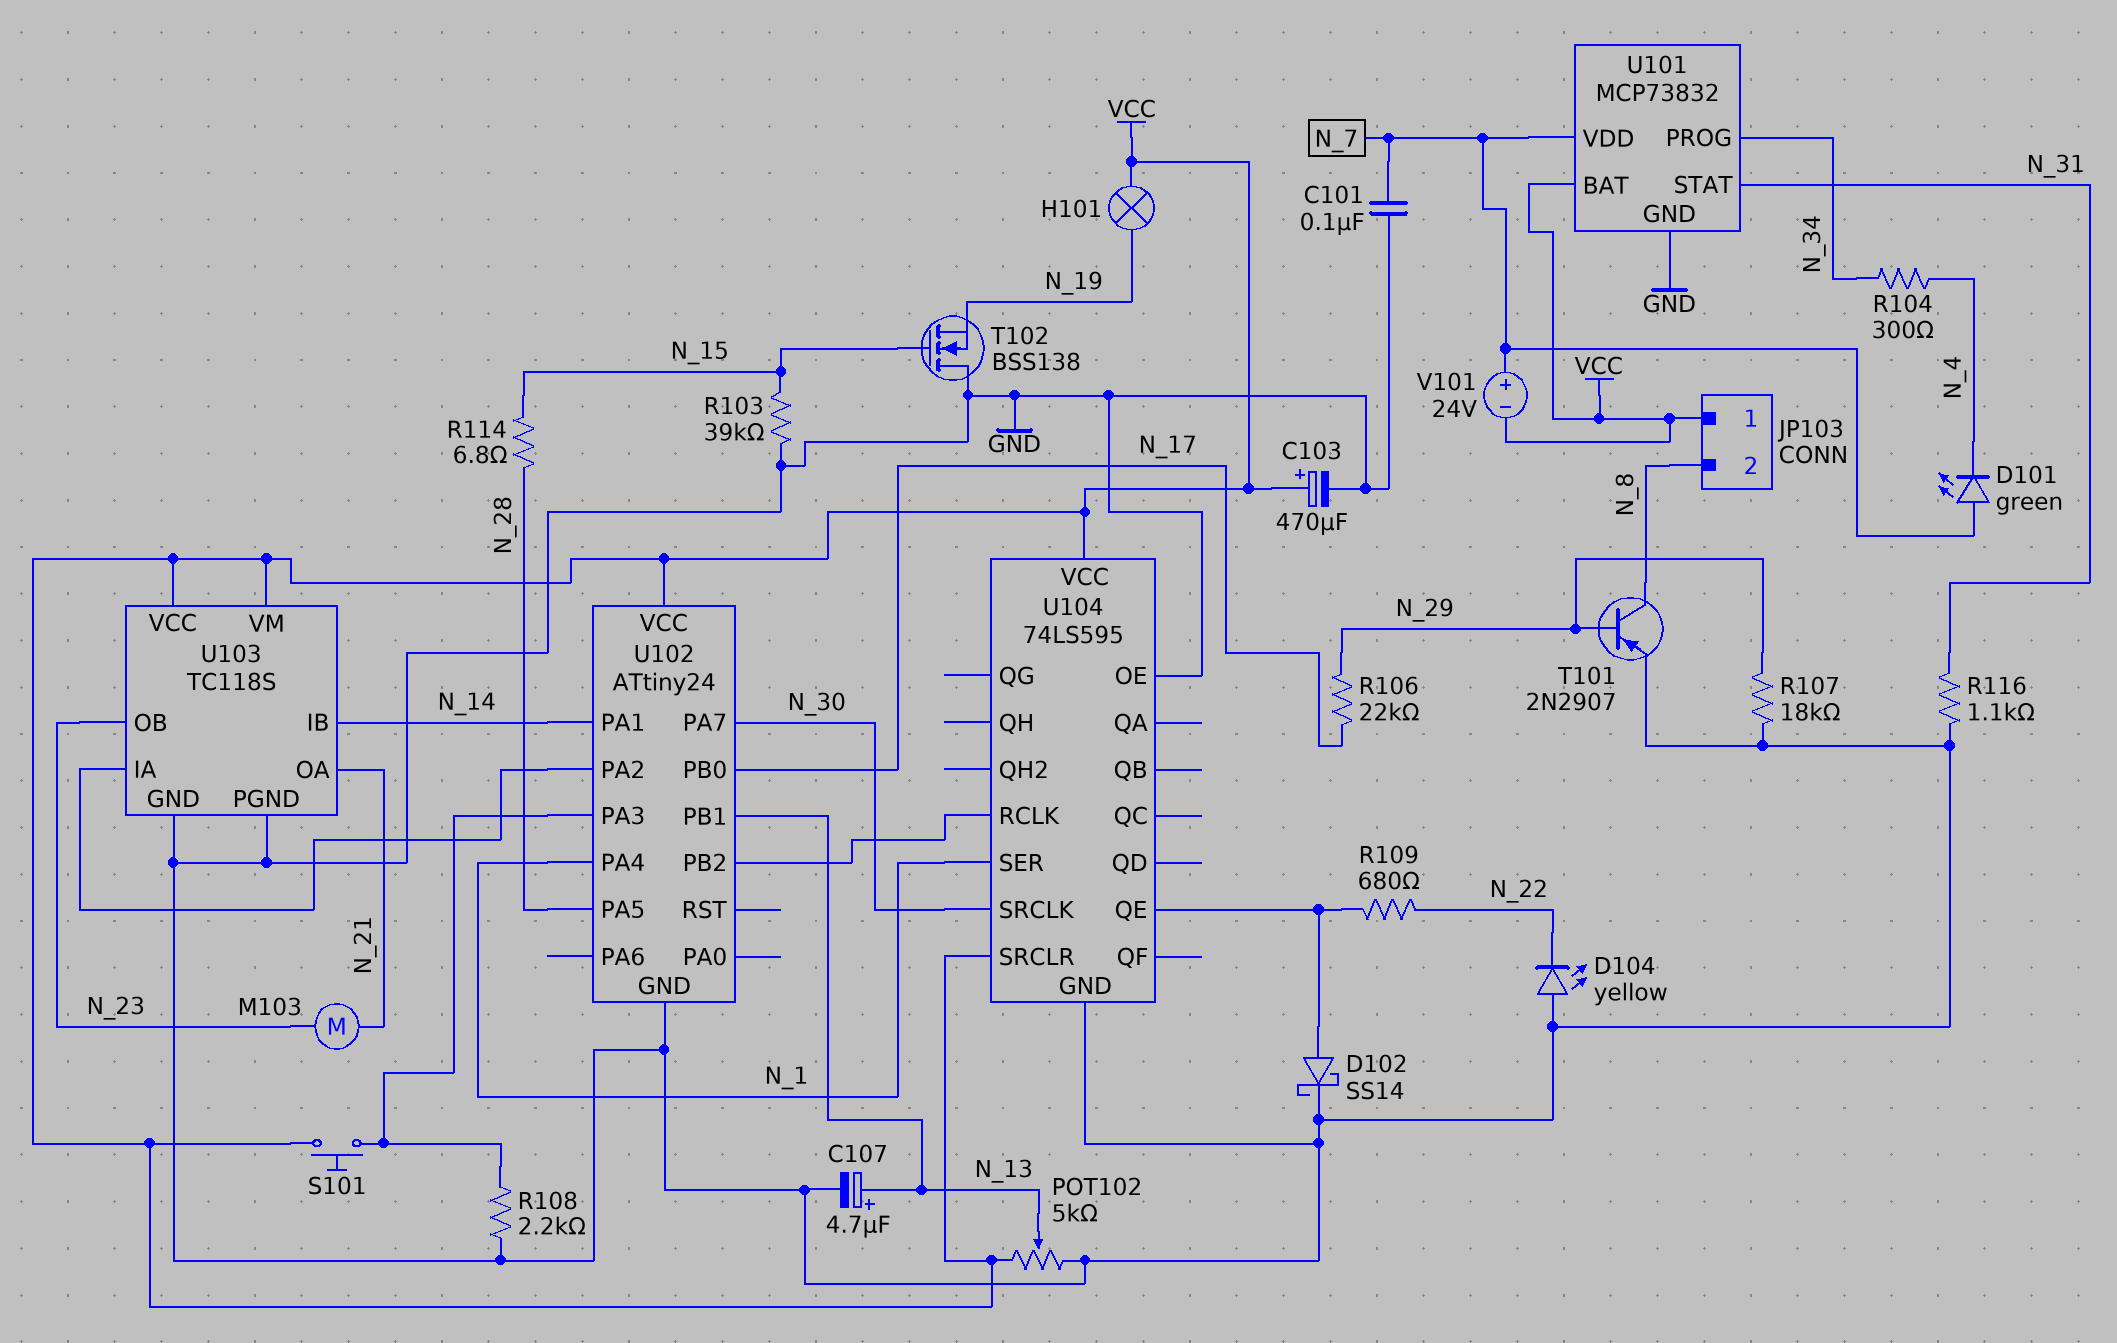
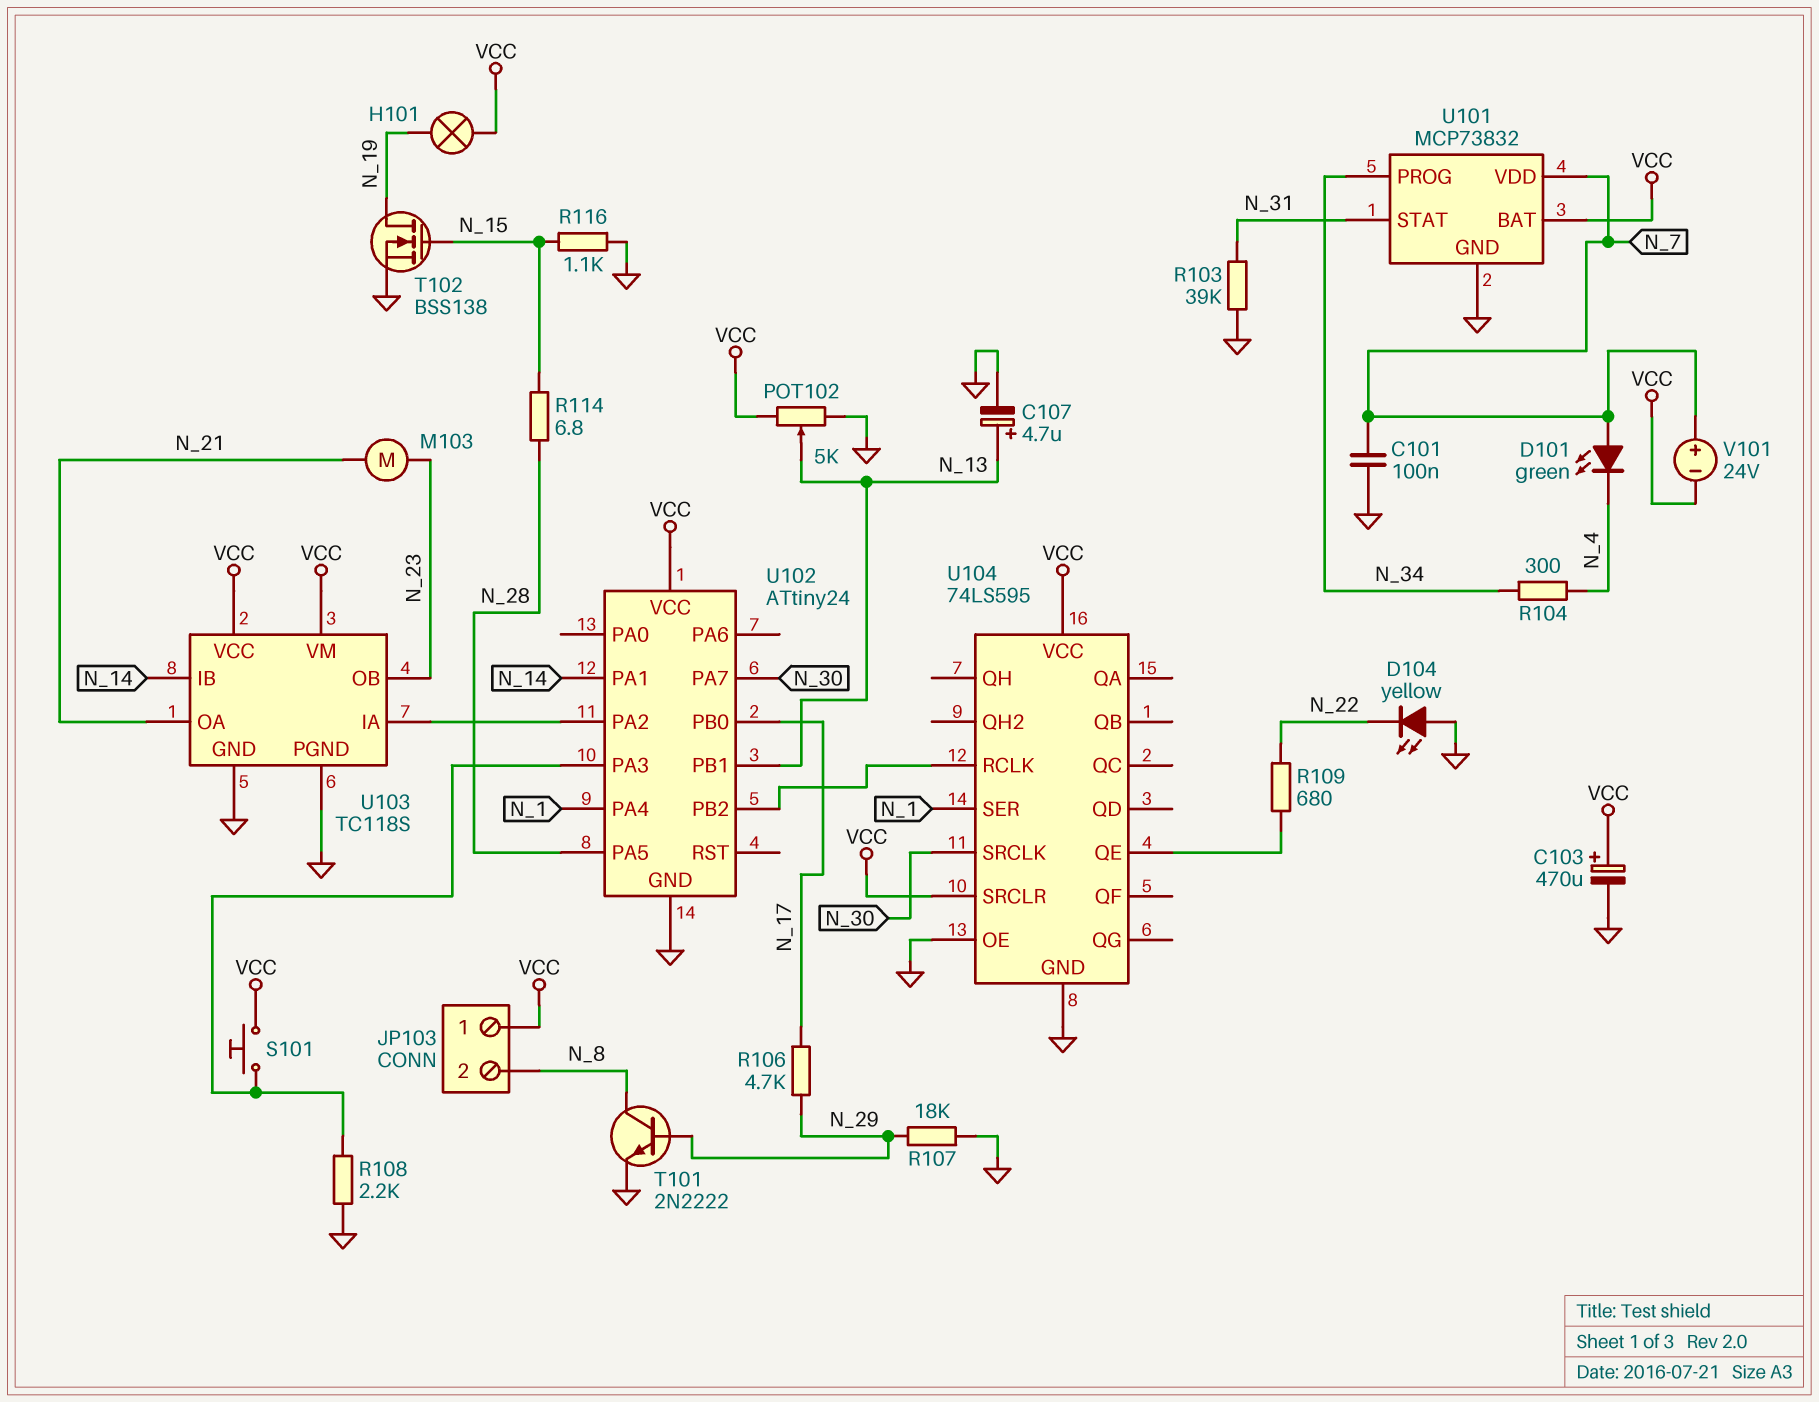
D102: schottky SS14 (A U104/QE, K GND) -> none
R103: 39k (GND, N_15) -> 39k (GND, N_31)
R106: 22k (N_17, N_29) -> 4.7k (N_17, N_29)
R116: 1.1k (GND, N_31) -> 1.1k (GND, N_15)
T101: PNP 2N2907 (B N_29, C N_8, E GND) -> NPN 2N2222 (B N_29, C N_8, E GND)
T102: NMOS BSS138 (G N_15, D GND, S N_19) -> NMOS BSS138 (G N_15, D N_19, S GND)

